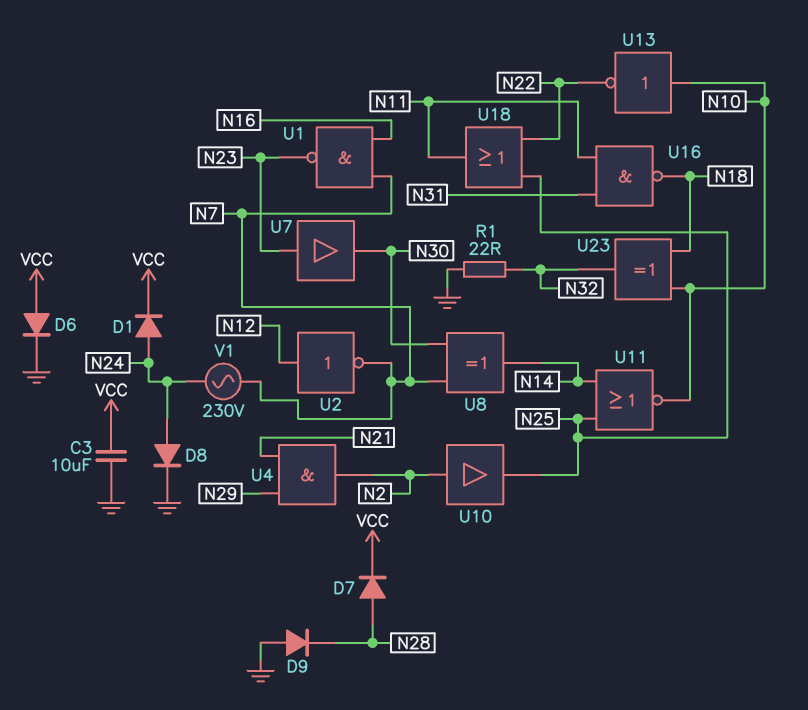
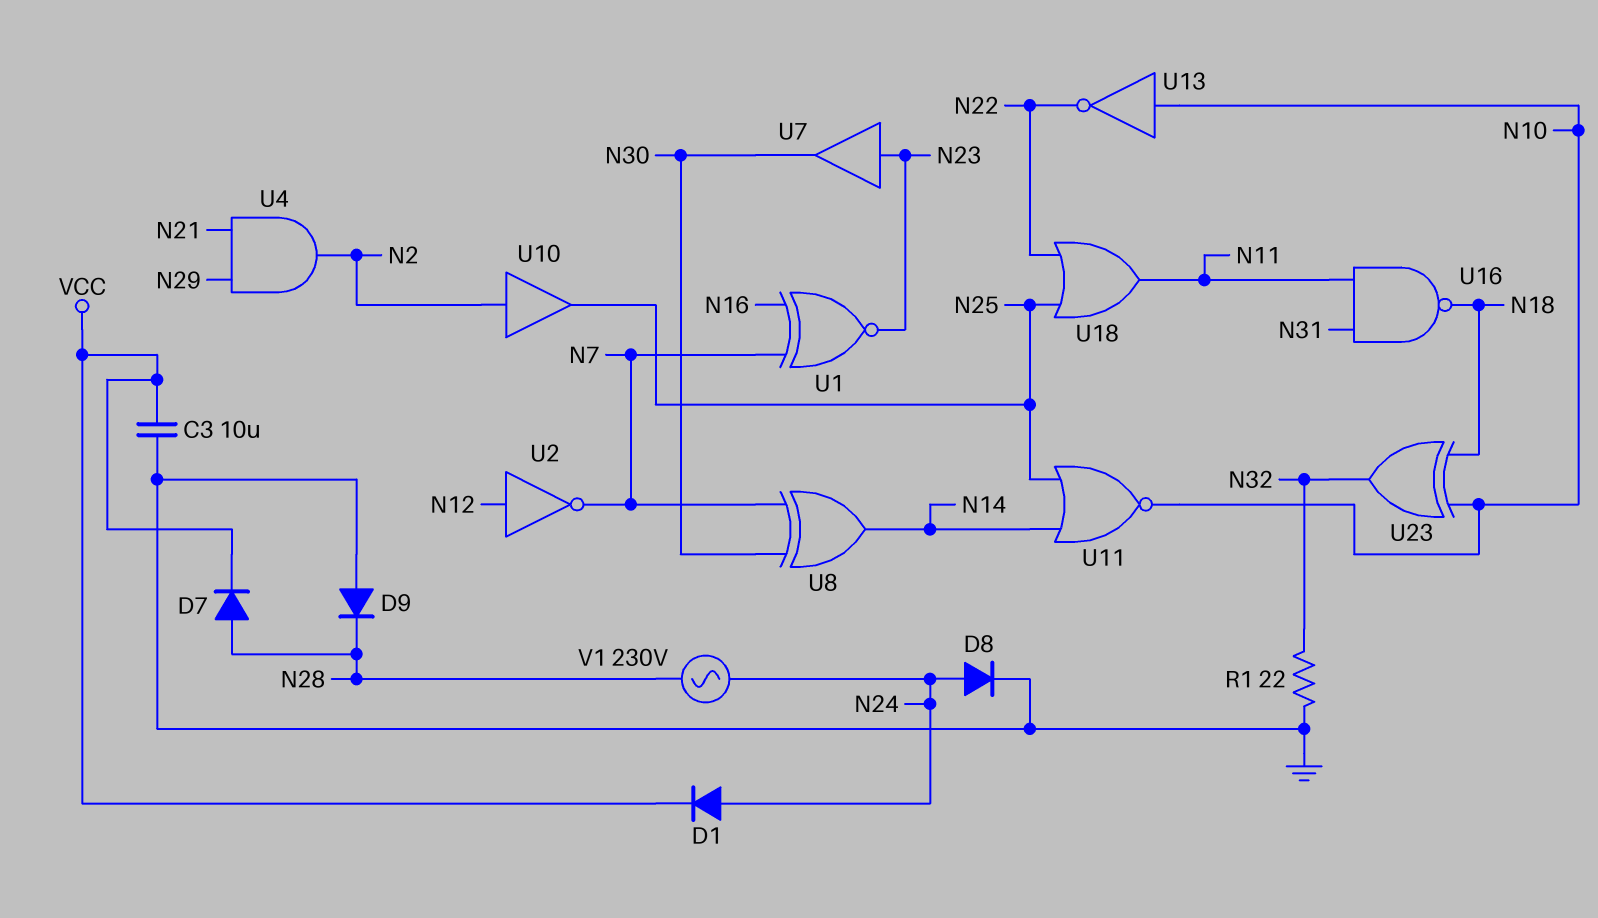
D6: diode (A VCC, K GND) -> none
U1: NAND (in N7, in N16, out N23) -> XNOR (in N7, in N16, out N23)
V1: AC 230V (N7, N24) -> AC 230V (N24, N28)

